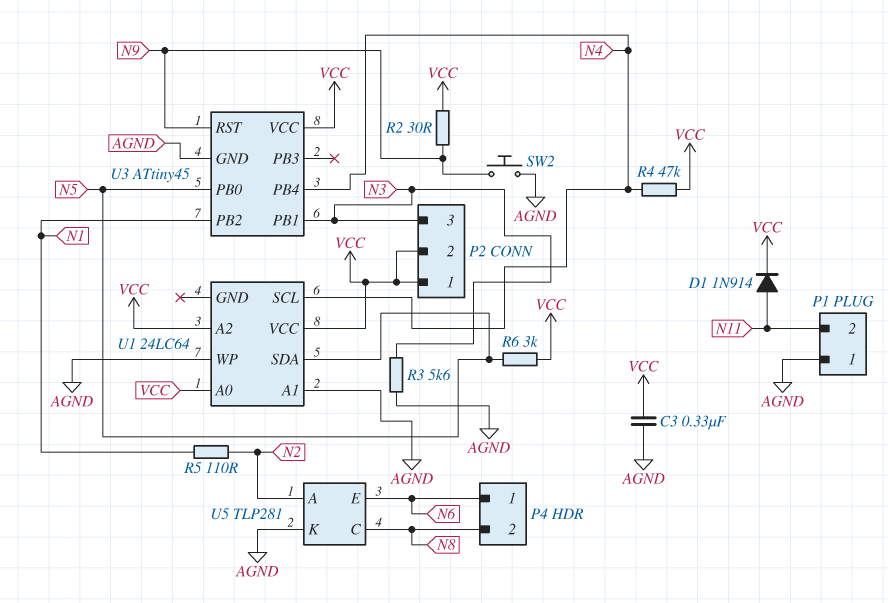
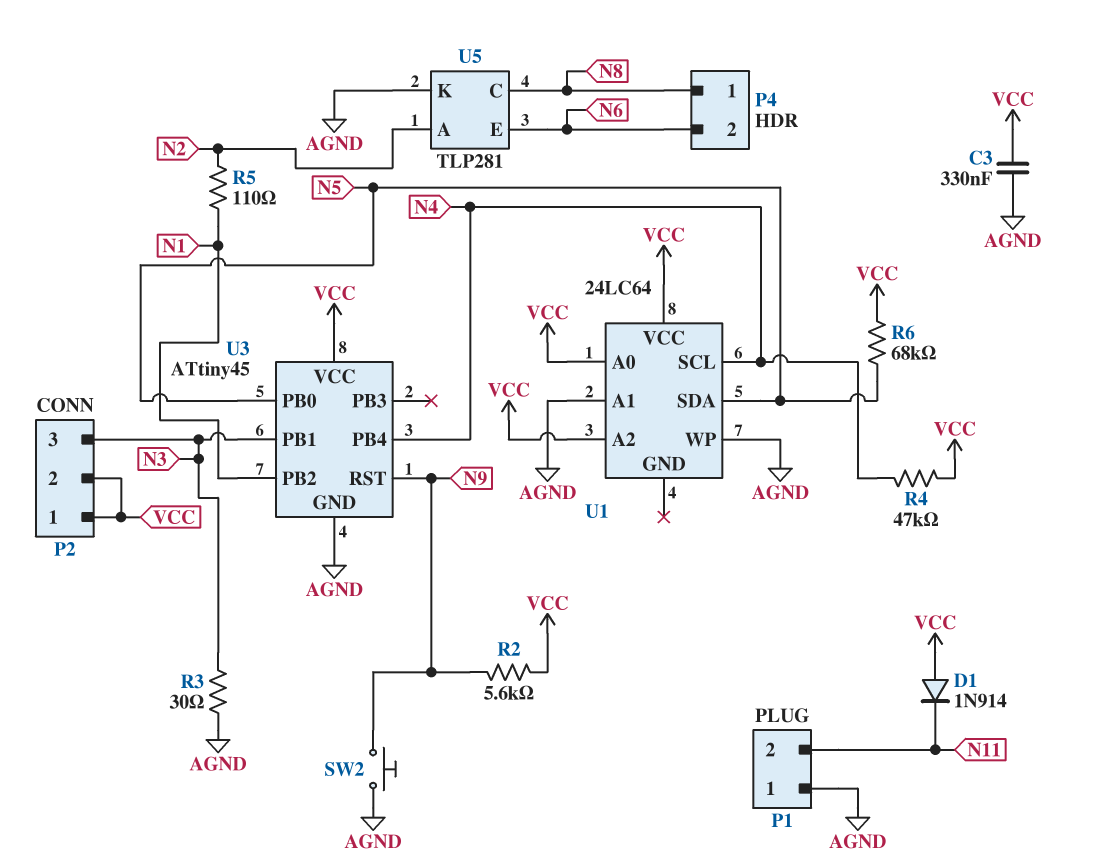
D1: diode 1N914 (A N11, K VCC) -> diode 1N914 (A VCC, K N11)
P4 pin 1: N6 -> N8
P4 pin 2: N8 -> N6
R2: 30 (N9, VCC) -> 5.6k (N9, VCC)
R3: 5.6k (AGND, N3) -> 30 (AGND, N3)
R6: 3k (N5, VCC) -> 68k (N5, VCC)

